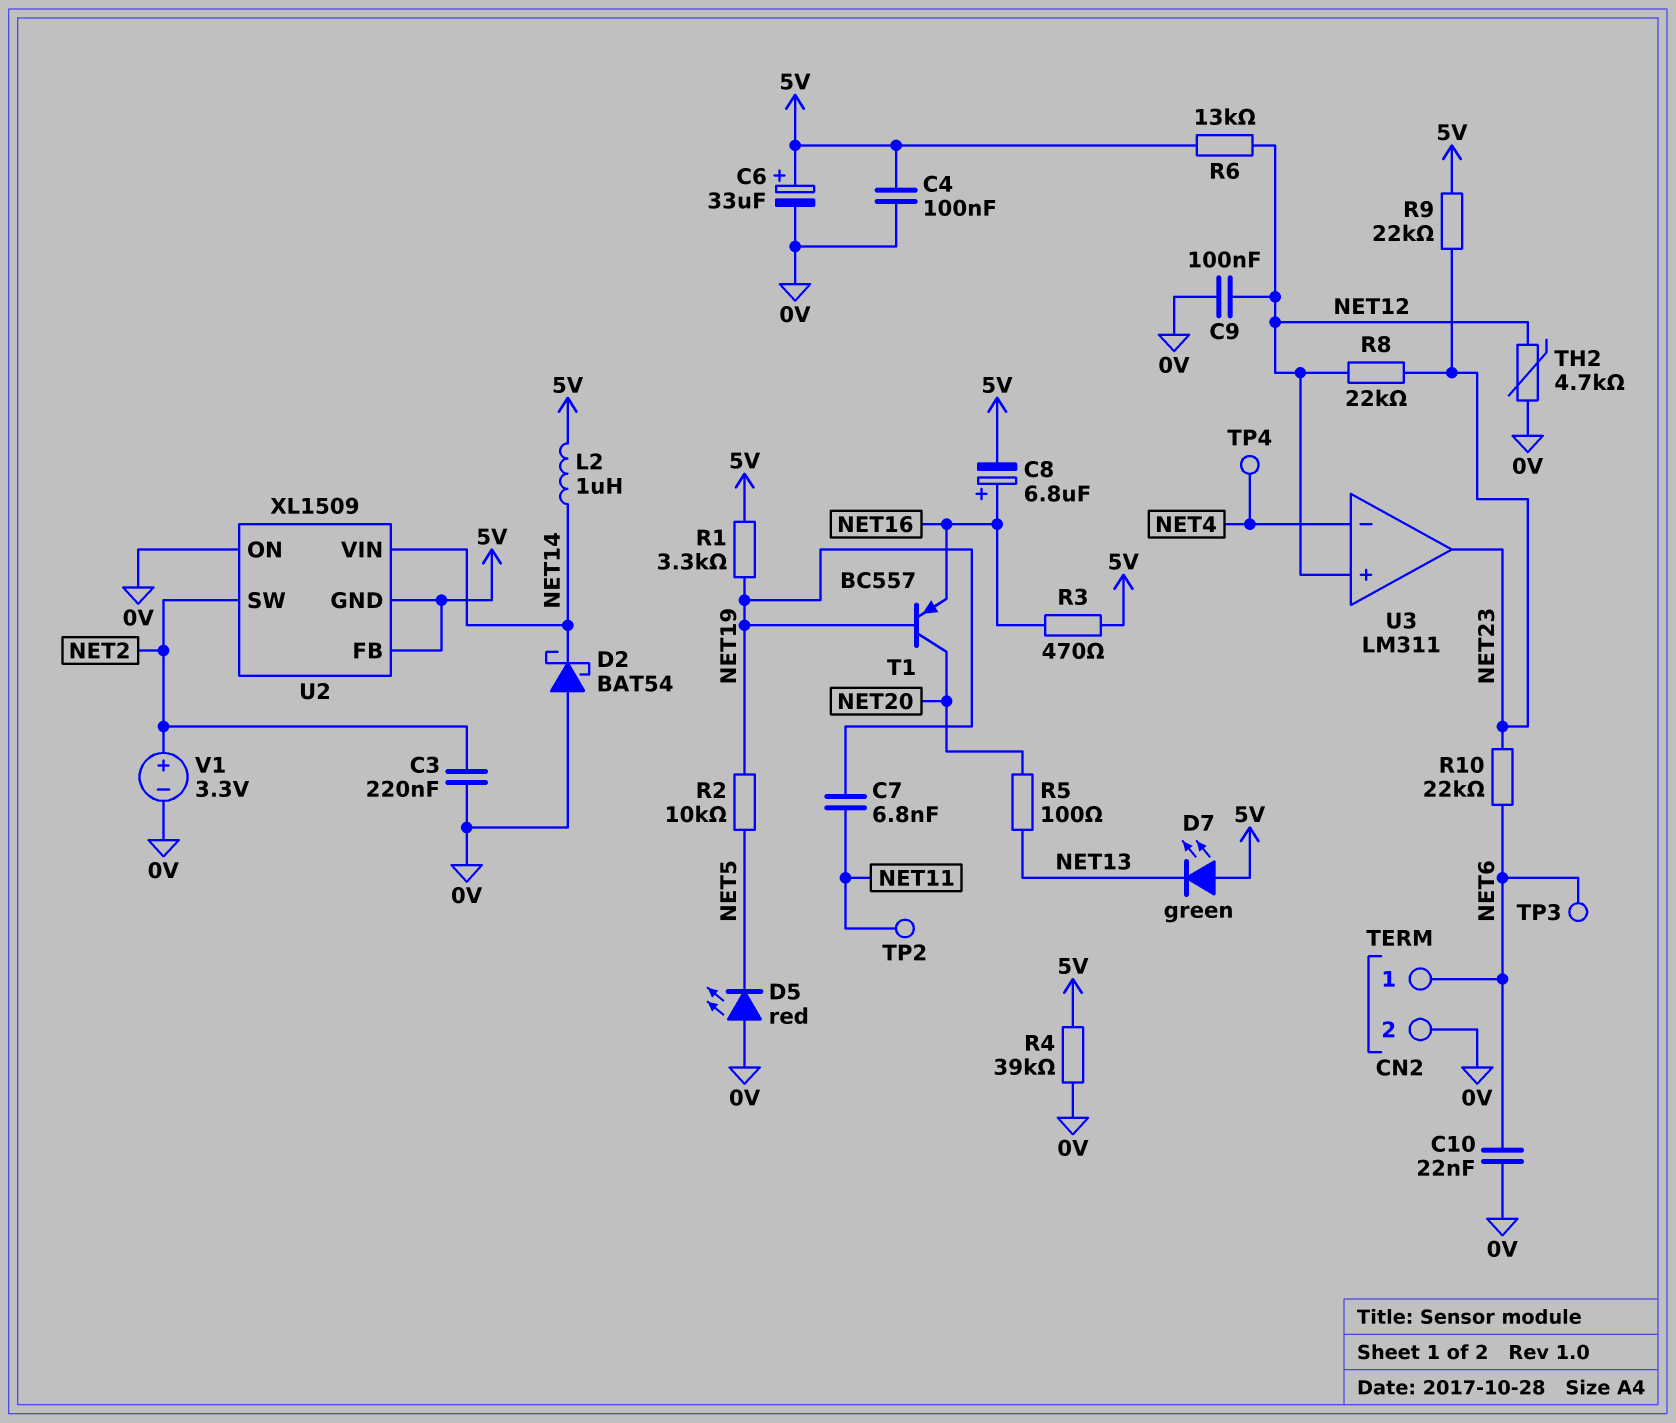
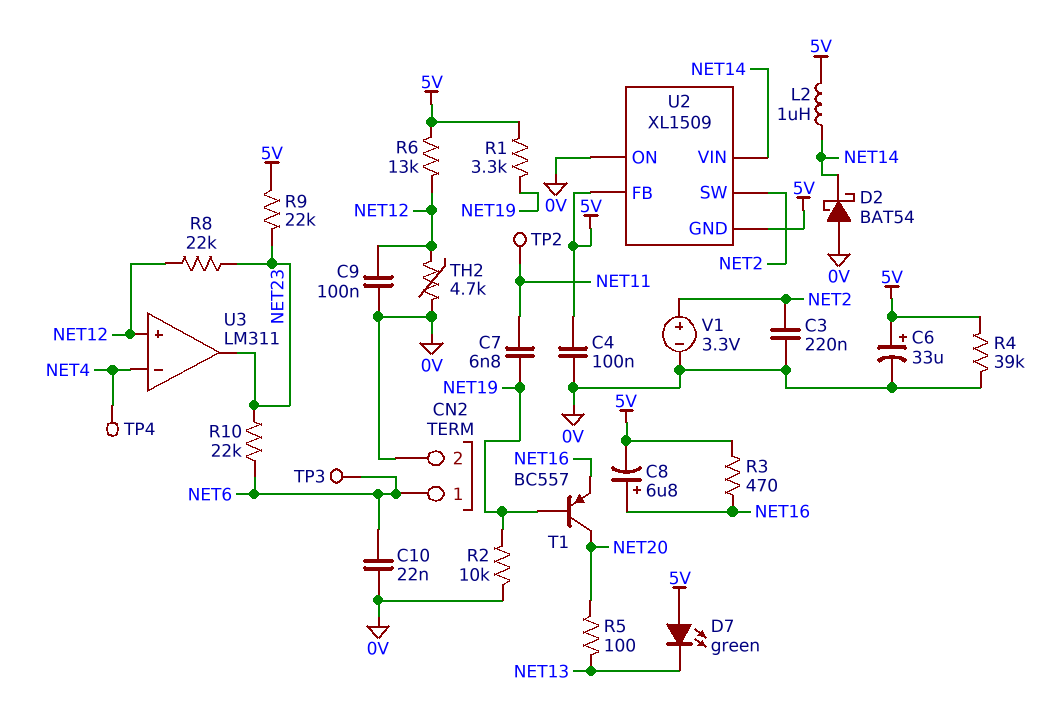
D5: LED red (A 0V, K NET5) -> none
R2: 10k (NET5, NET19) -> 10k (0V, NET19)

